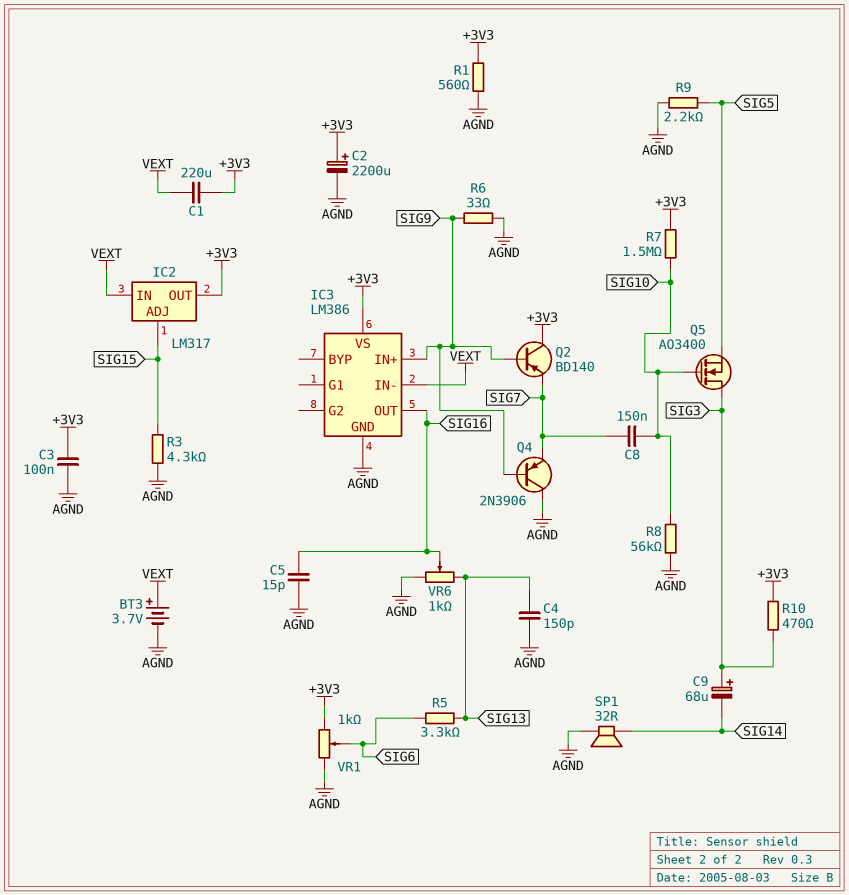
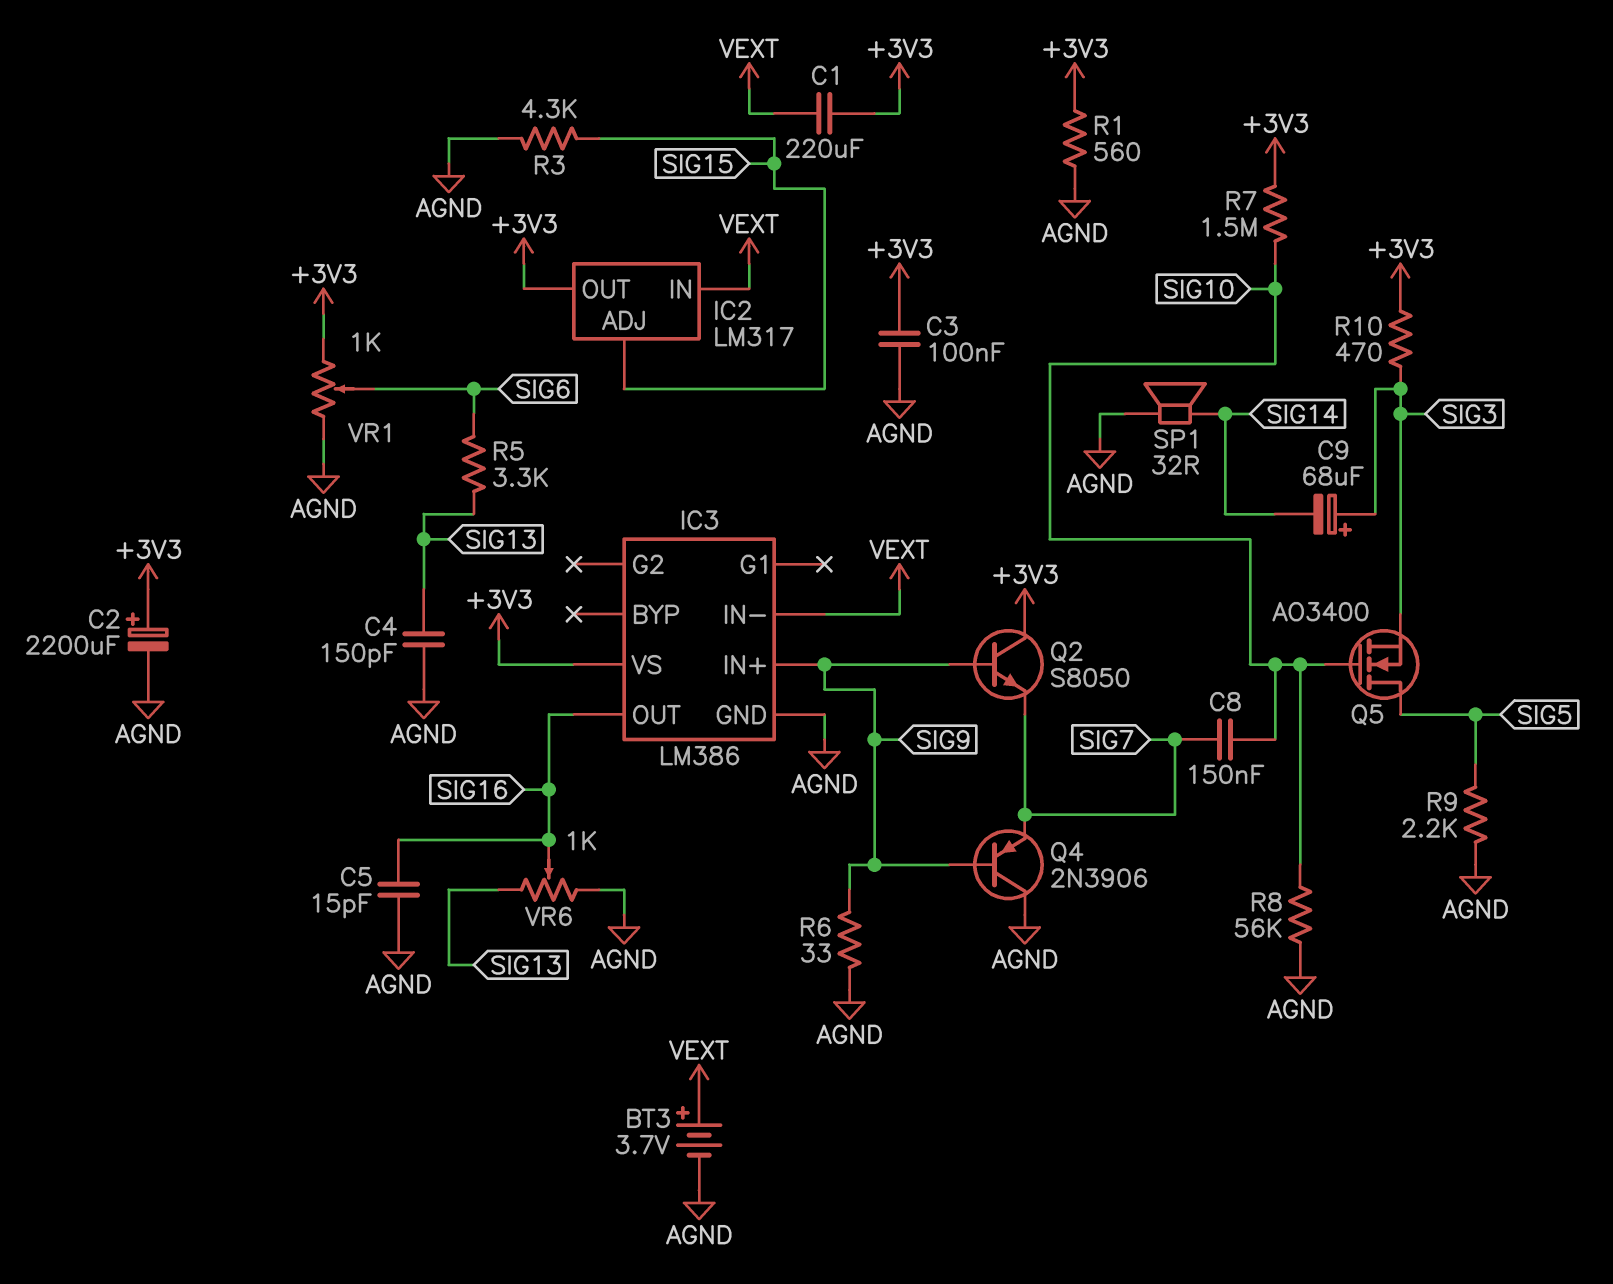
Q2: PNP BD140 (B SIG9, C +3V3, E SIG7) -> NPN S8050 (B SIG9, C +3V3, E SIG7)
Q5: NMOS AO3400 (G SIG10, D SIG3, S SIG5) -> NMOS AO3400 (G SIG10, D SIG5, S SIG3)

